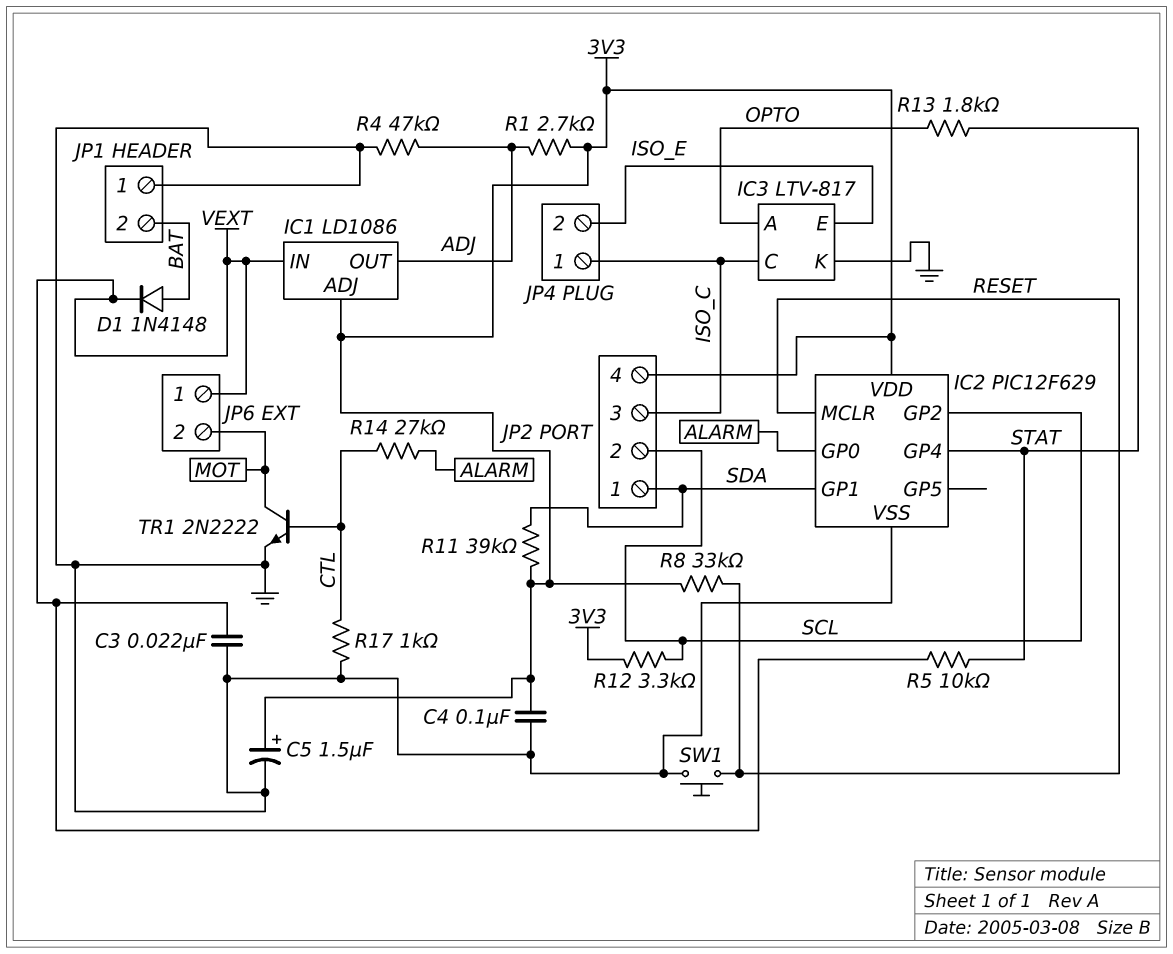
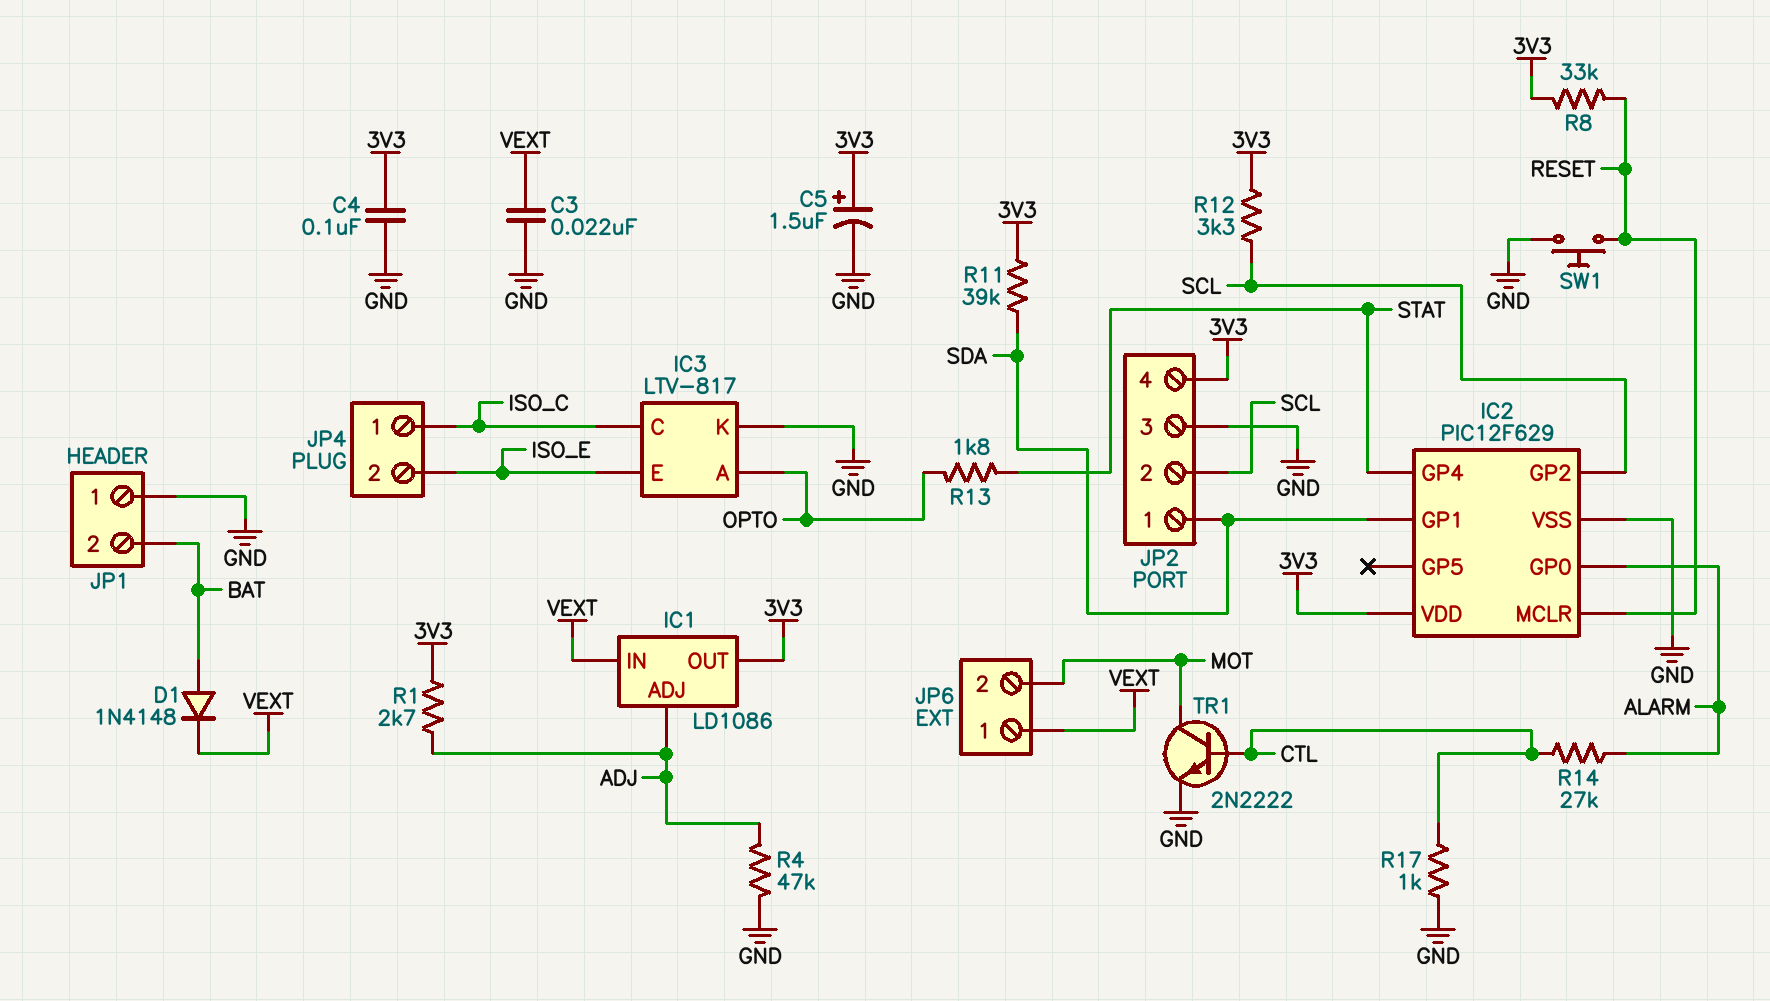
IC1 pin ADJ: 3V3 -> ADJ
IC1 pin OUT: ADJ -> 3V3
JP2 pin 3: ISO_C -> GND
R5: 10k (STAT, VEXT) -> none

